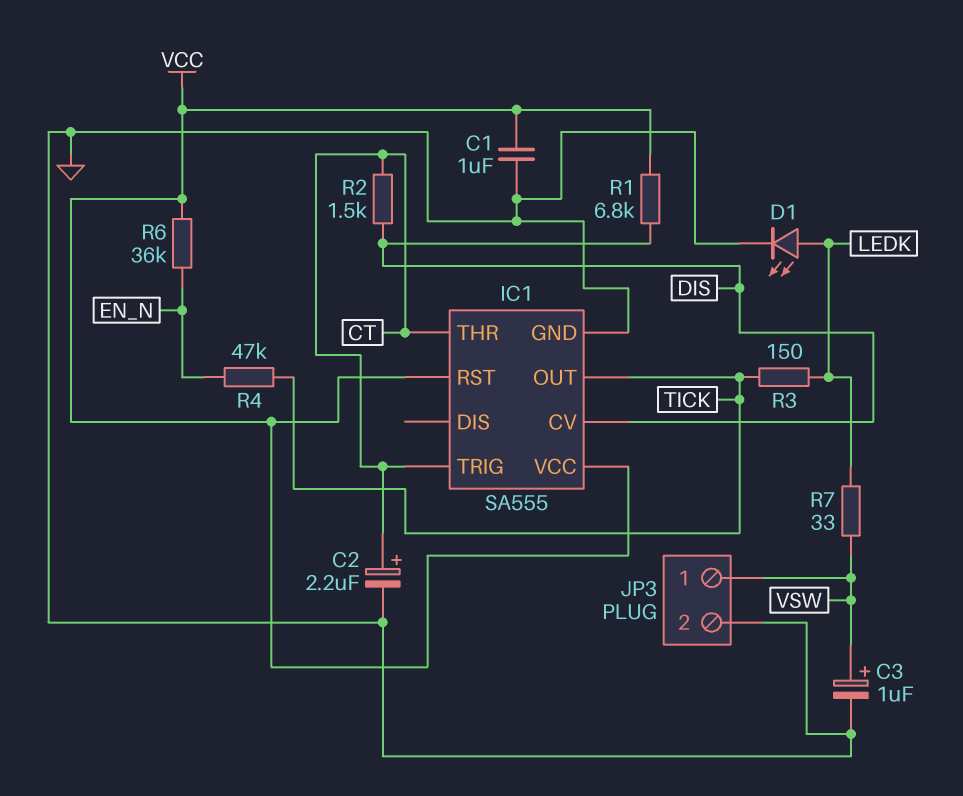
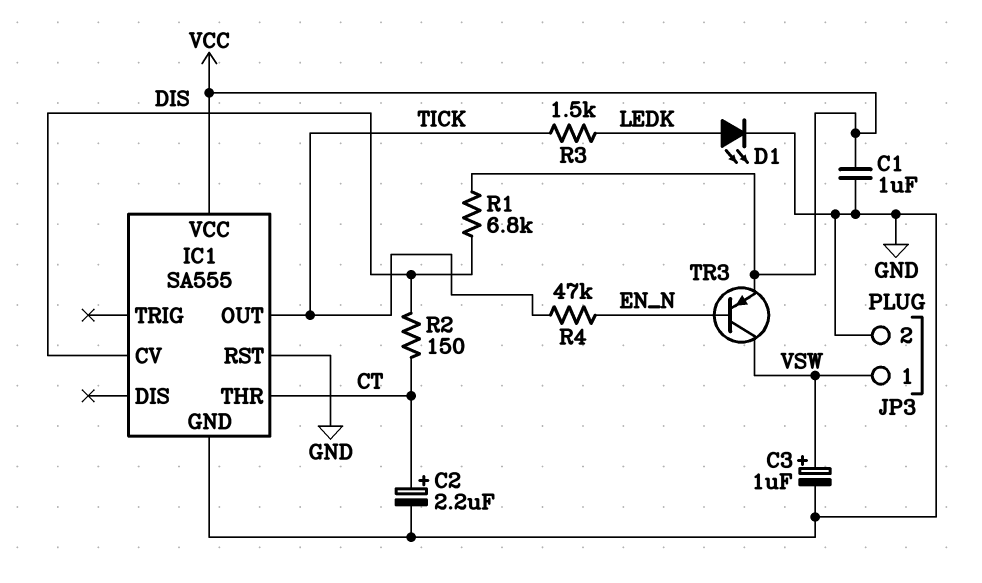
IC1 pin RST: VCC -> GND
IC1 pin TRIG: CT -> none
R2: 1.5k (CT, DIS) -> 150 (CT, DIS)
R3: 150 (LEDK, TICK) -> 1.5k (LEDK, TICK)
R6: 36k (EN_N, VCC) -> none
R7: 33 (LEDK, VSW) -> none
TR3: none -> PNP (B EN_N, C VSW, E VCC)

